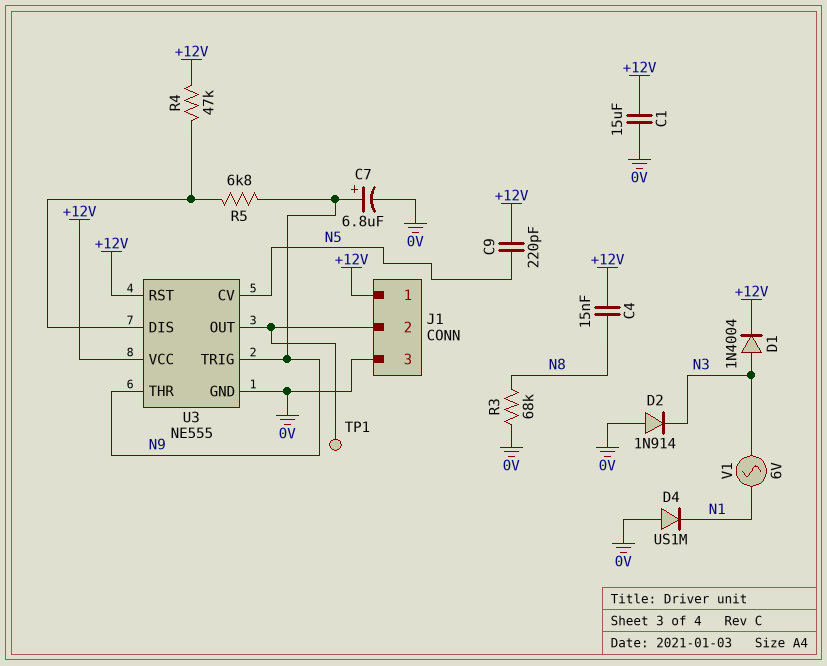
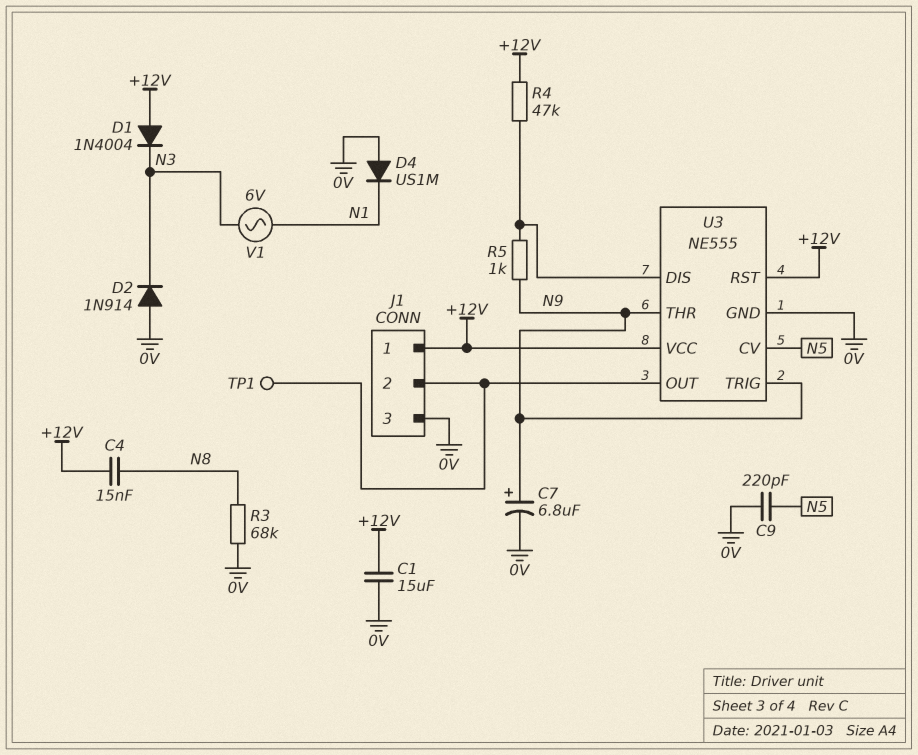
C9: 220pF (+12V, N5) -> 220pF (0V, N5)
D1: diode 1N4004 (A N3, K +12V) -> diode 1N4004 (A +12V, K N3)
R5: 6.8k (N9, U3/DIS) -> 1k (N9, U3/DIS)

